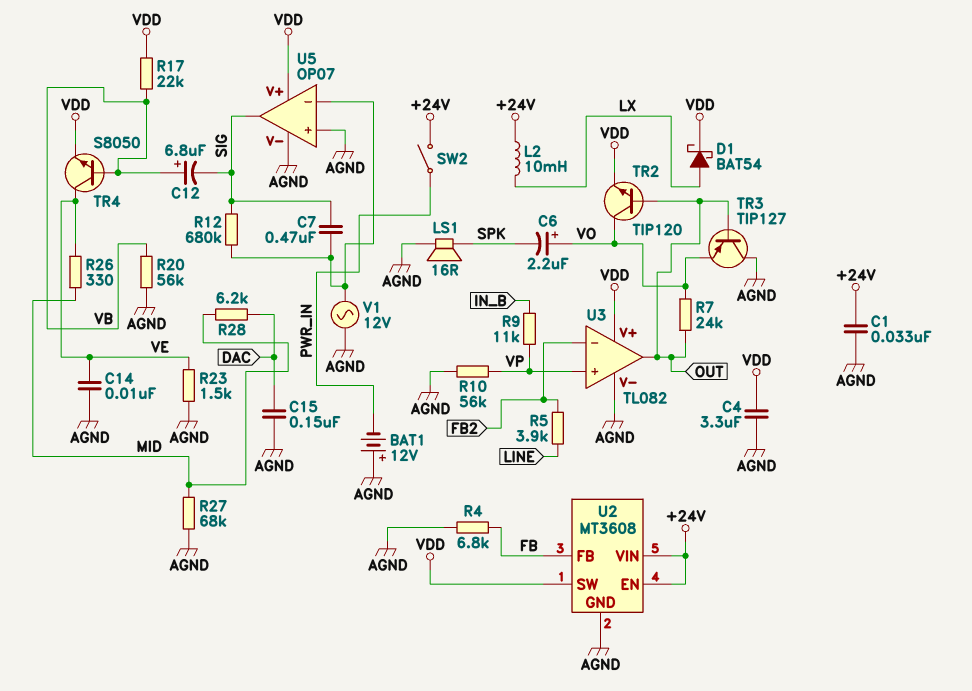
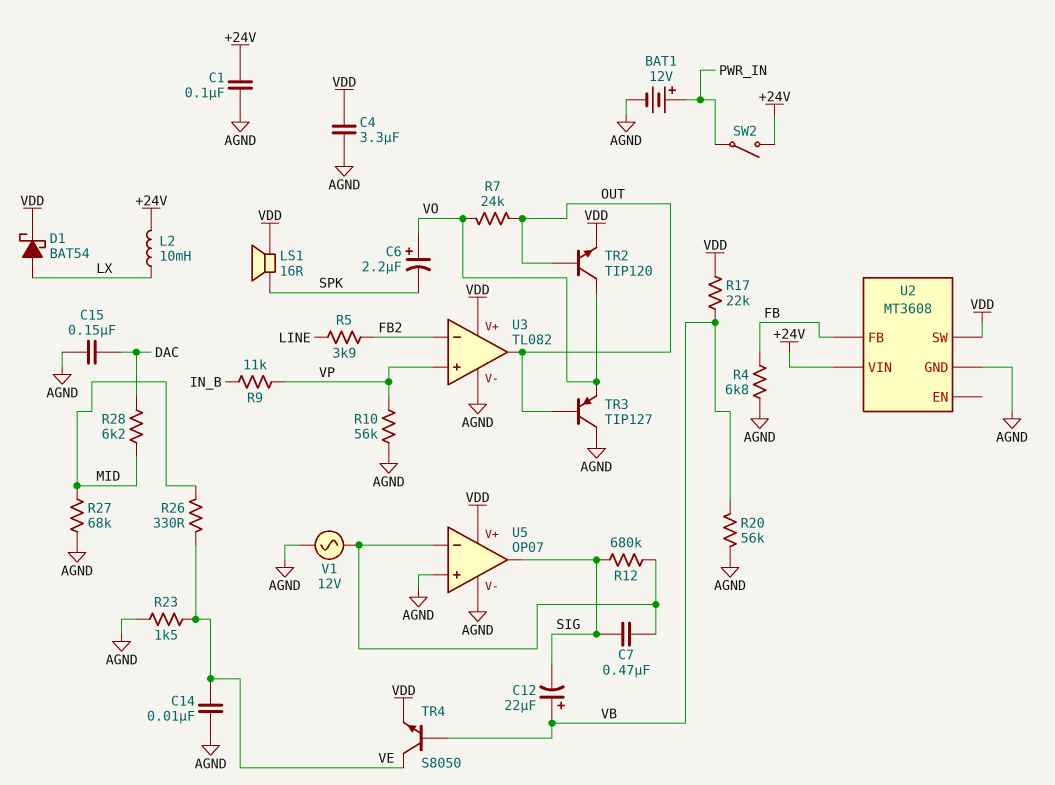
BAT1: 12V (plus AGND, minus PWR_IN) -> 12V (plus PWR_IN, minus AGND)
C1: 33nF (+24V, AGND) -> 100nF (+24V, AGND)
C12: 6.8uF (plus VB, minus SIG) -> 22uF (plus VB, minus SIG)
LS1: speaker 16R (AGND, SPK) -> speaker 16R (SPK, VDD)
U2 pin EN: +24V -> none

